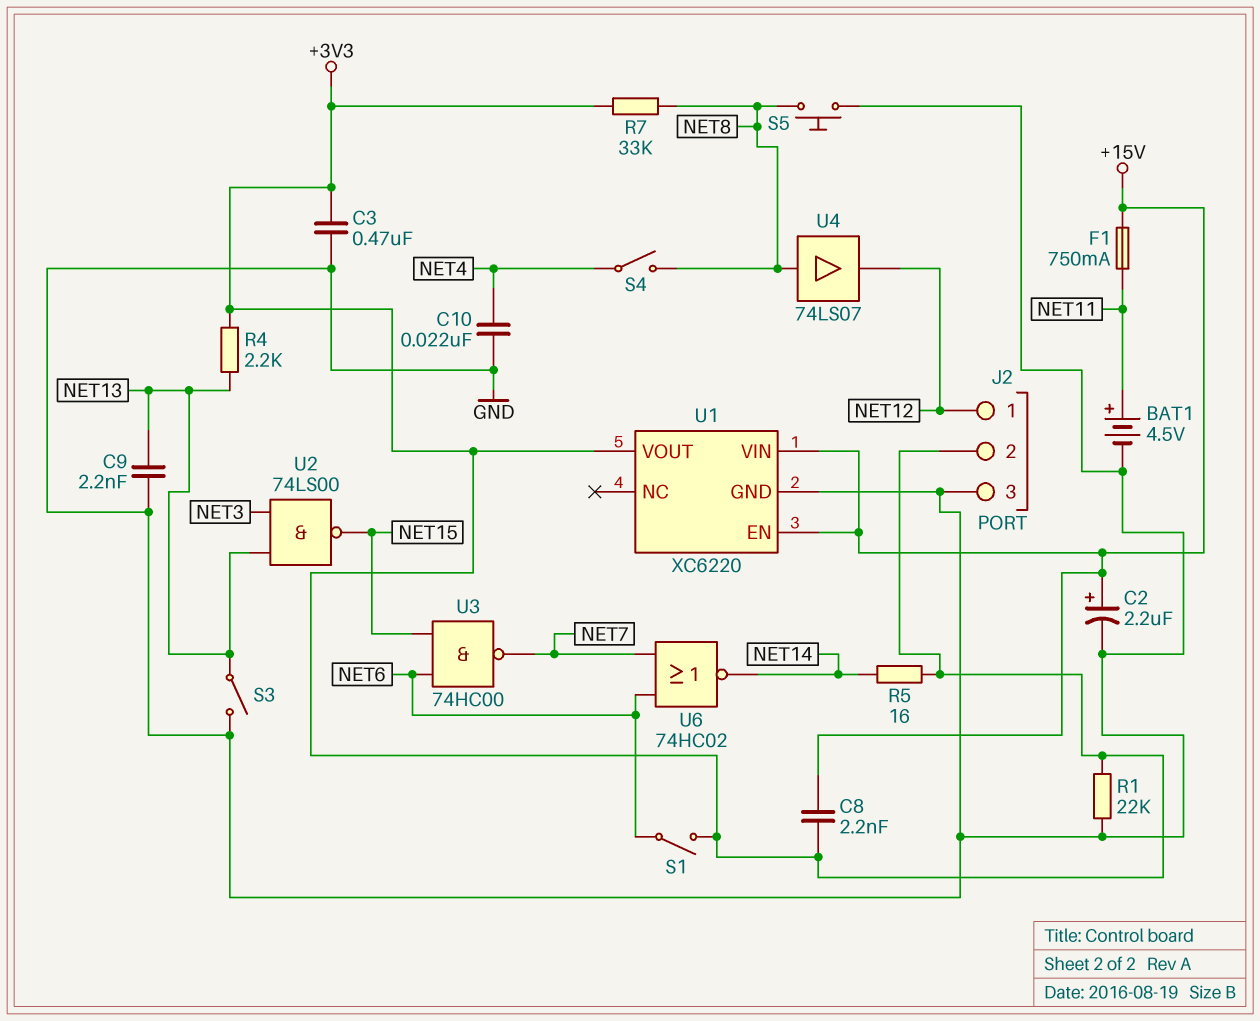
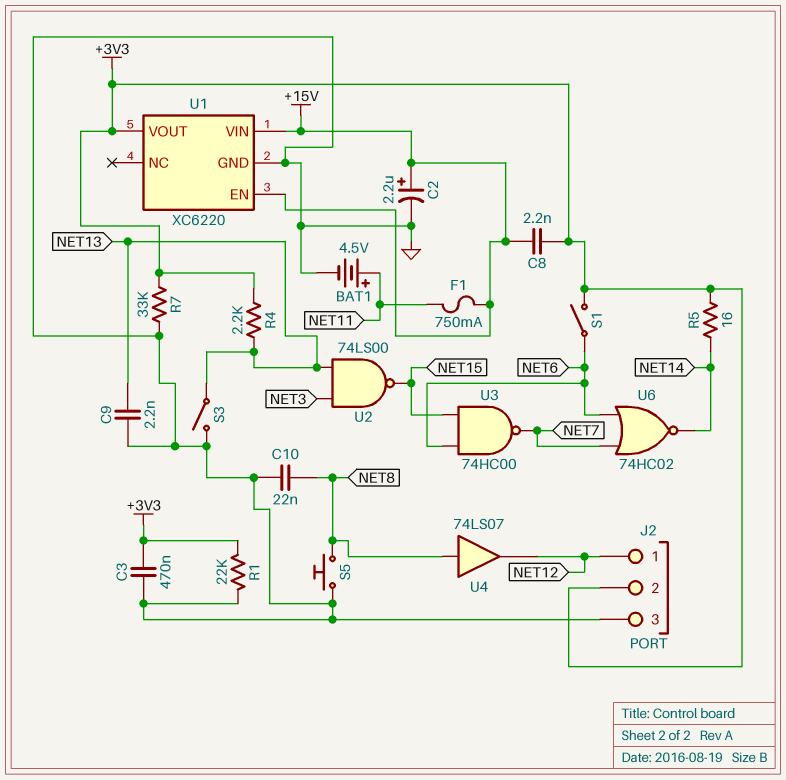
C10: 22nF (GND, NET4) -> 22nF (GND, NET8)
R7: 33k (+3V3, NET8) -> 33k (+3V3, GND)
S4: switch (NET4, NET8) -> none

